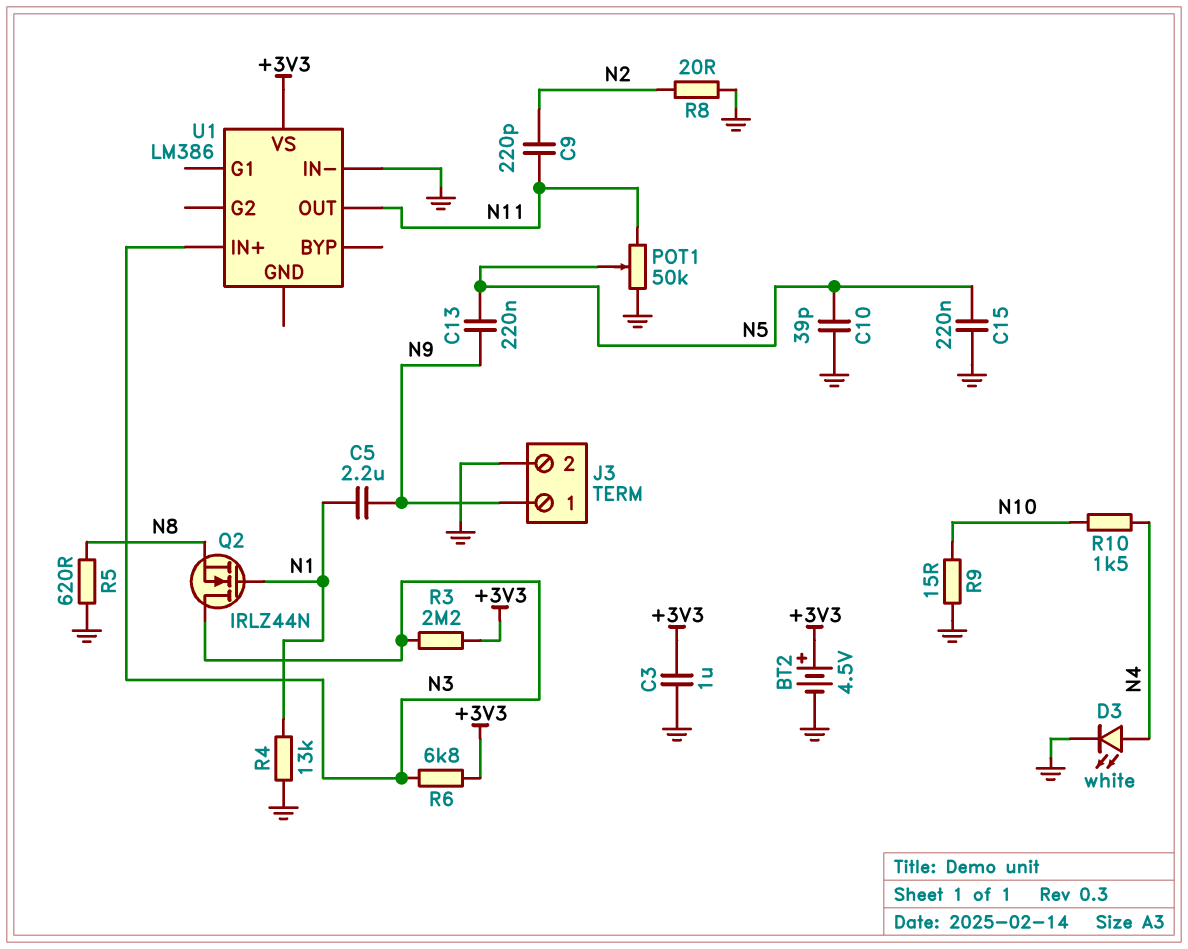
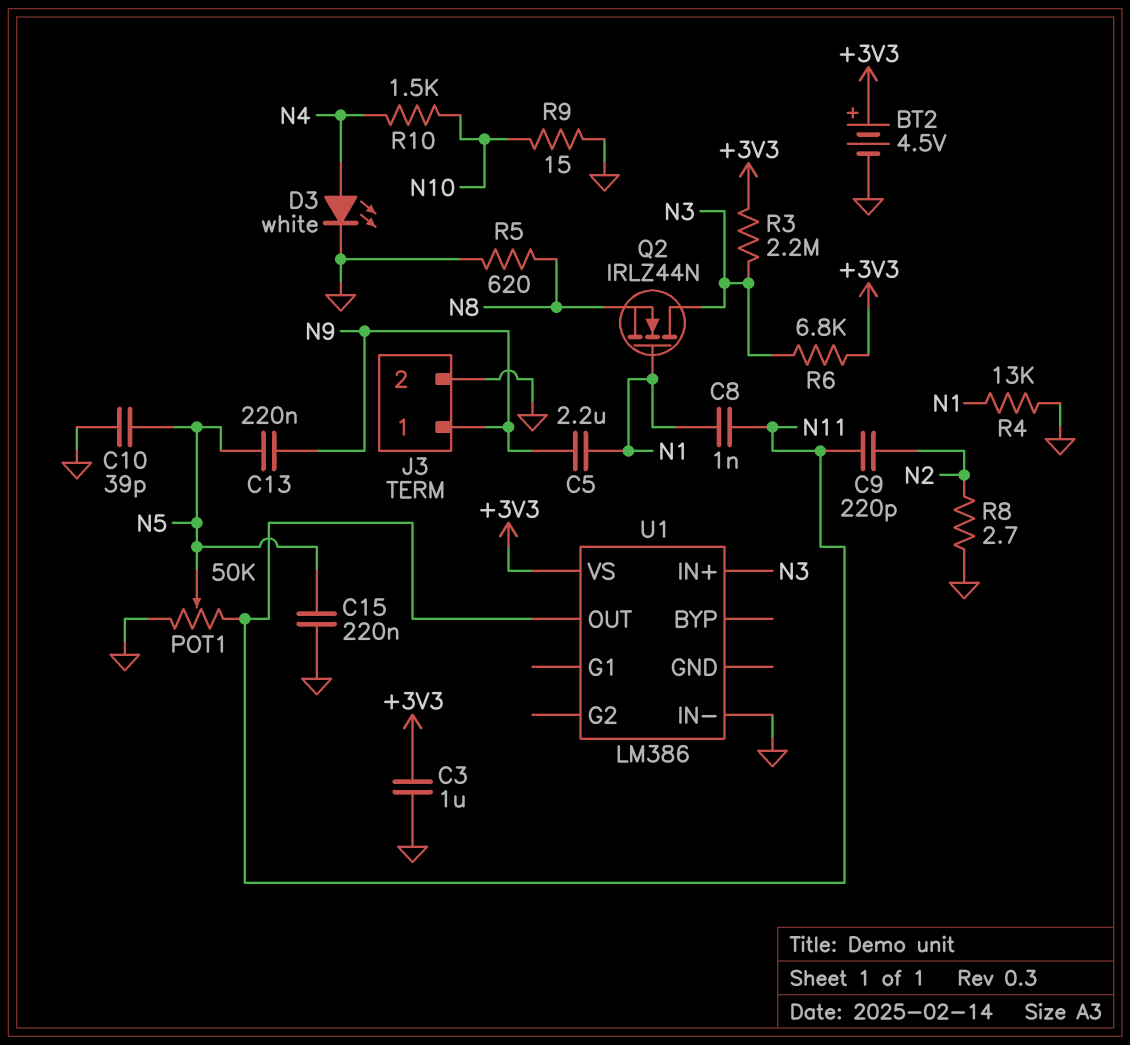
C8: none -> 1nF (N1, N11)
R8: 20 (GND, N2) -> 2.7 (GND, N2)

